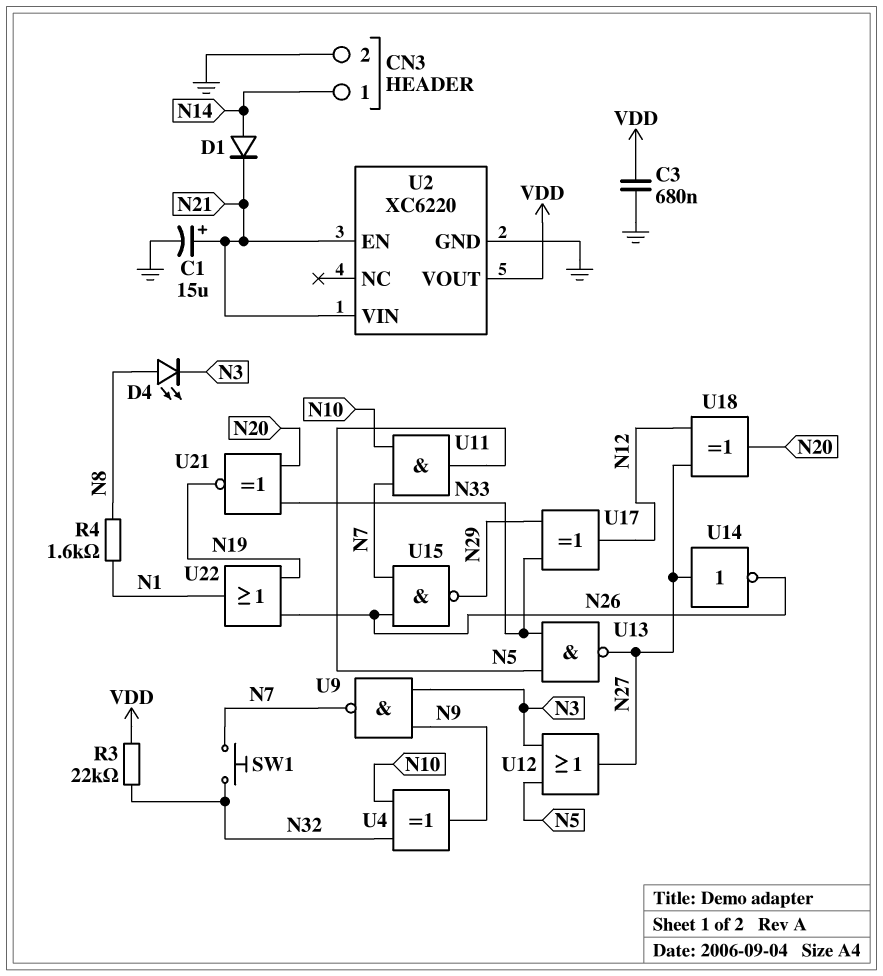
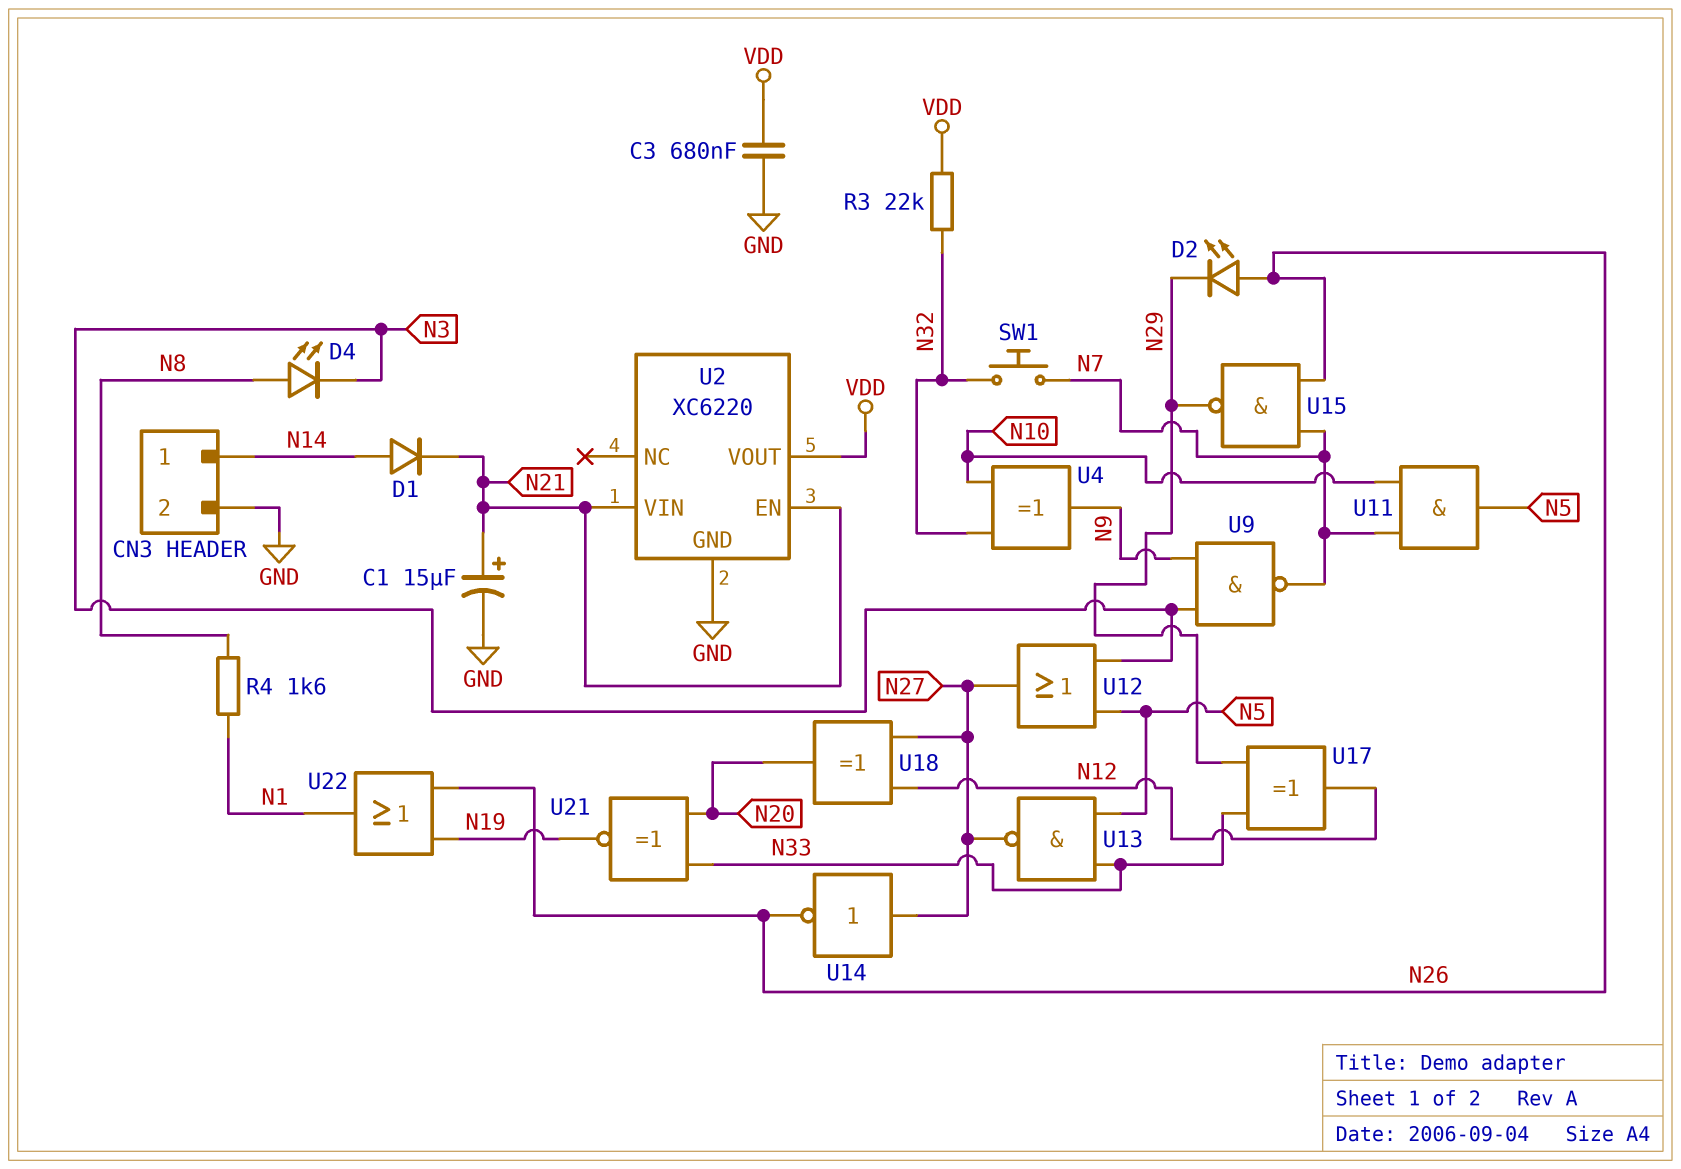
D2: none -> LED (A N26, K N29)

